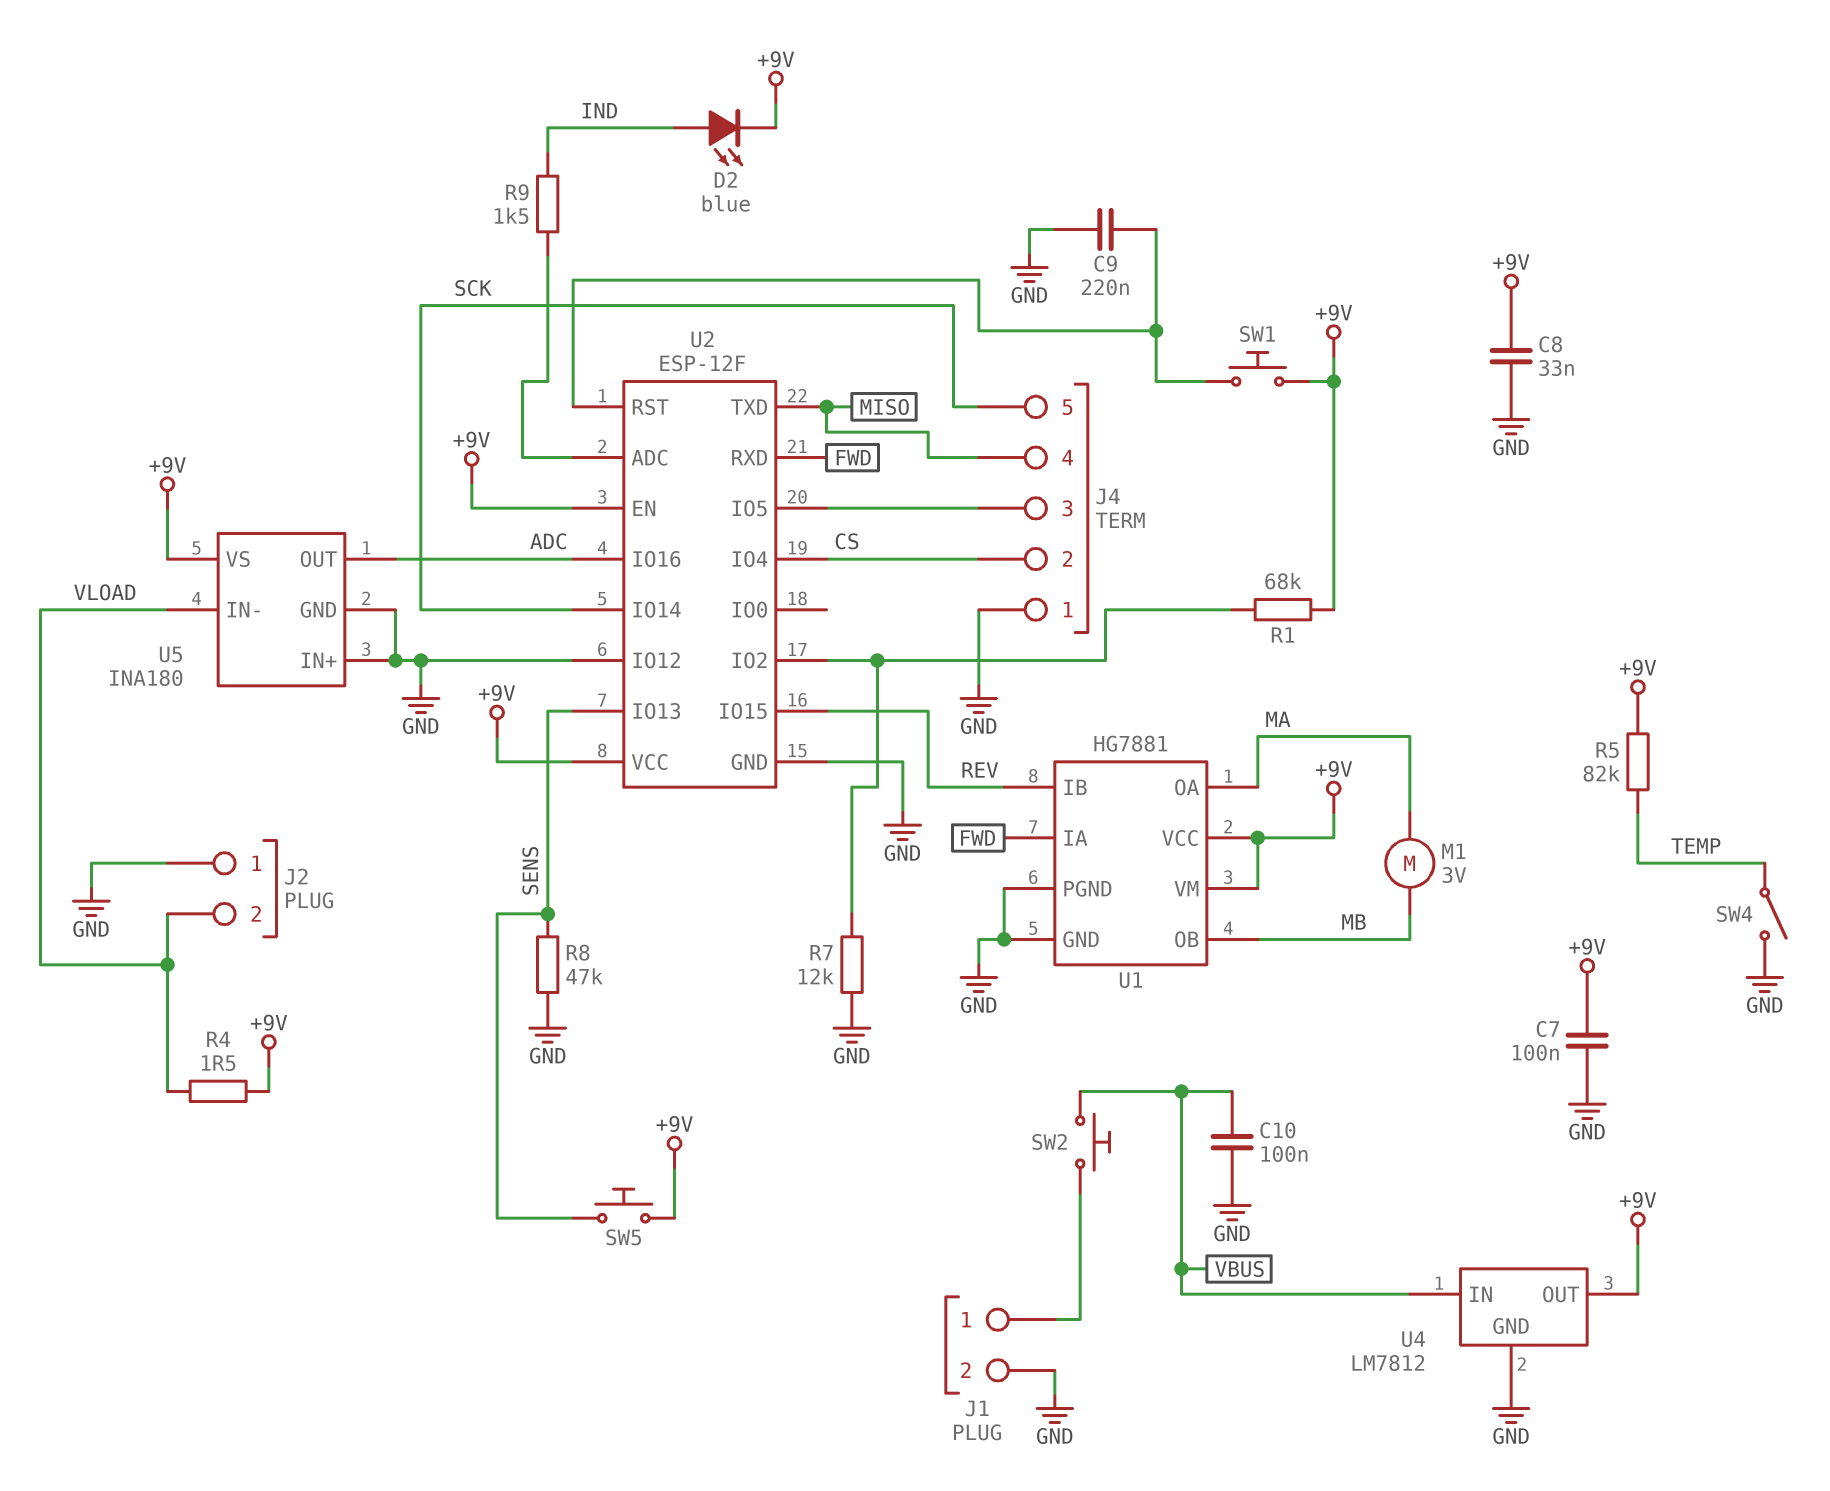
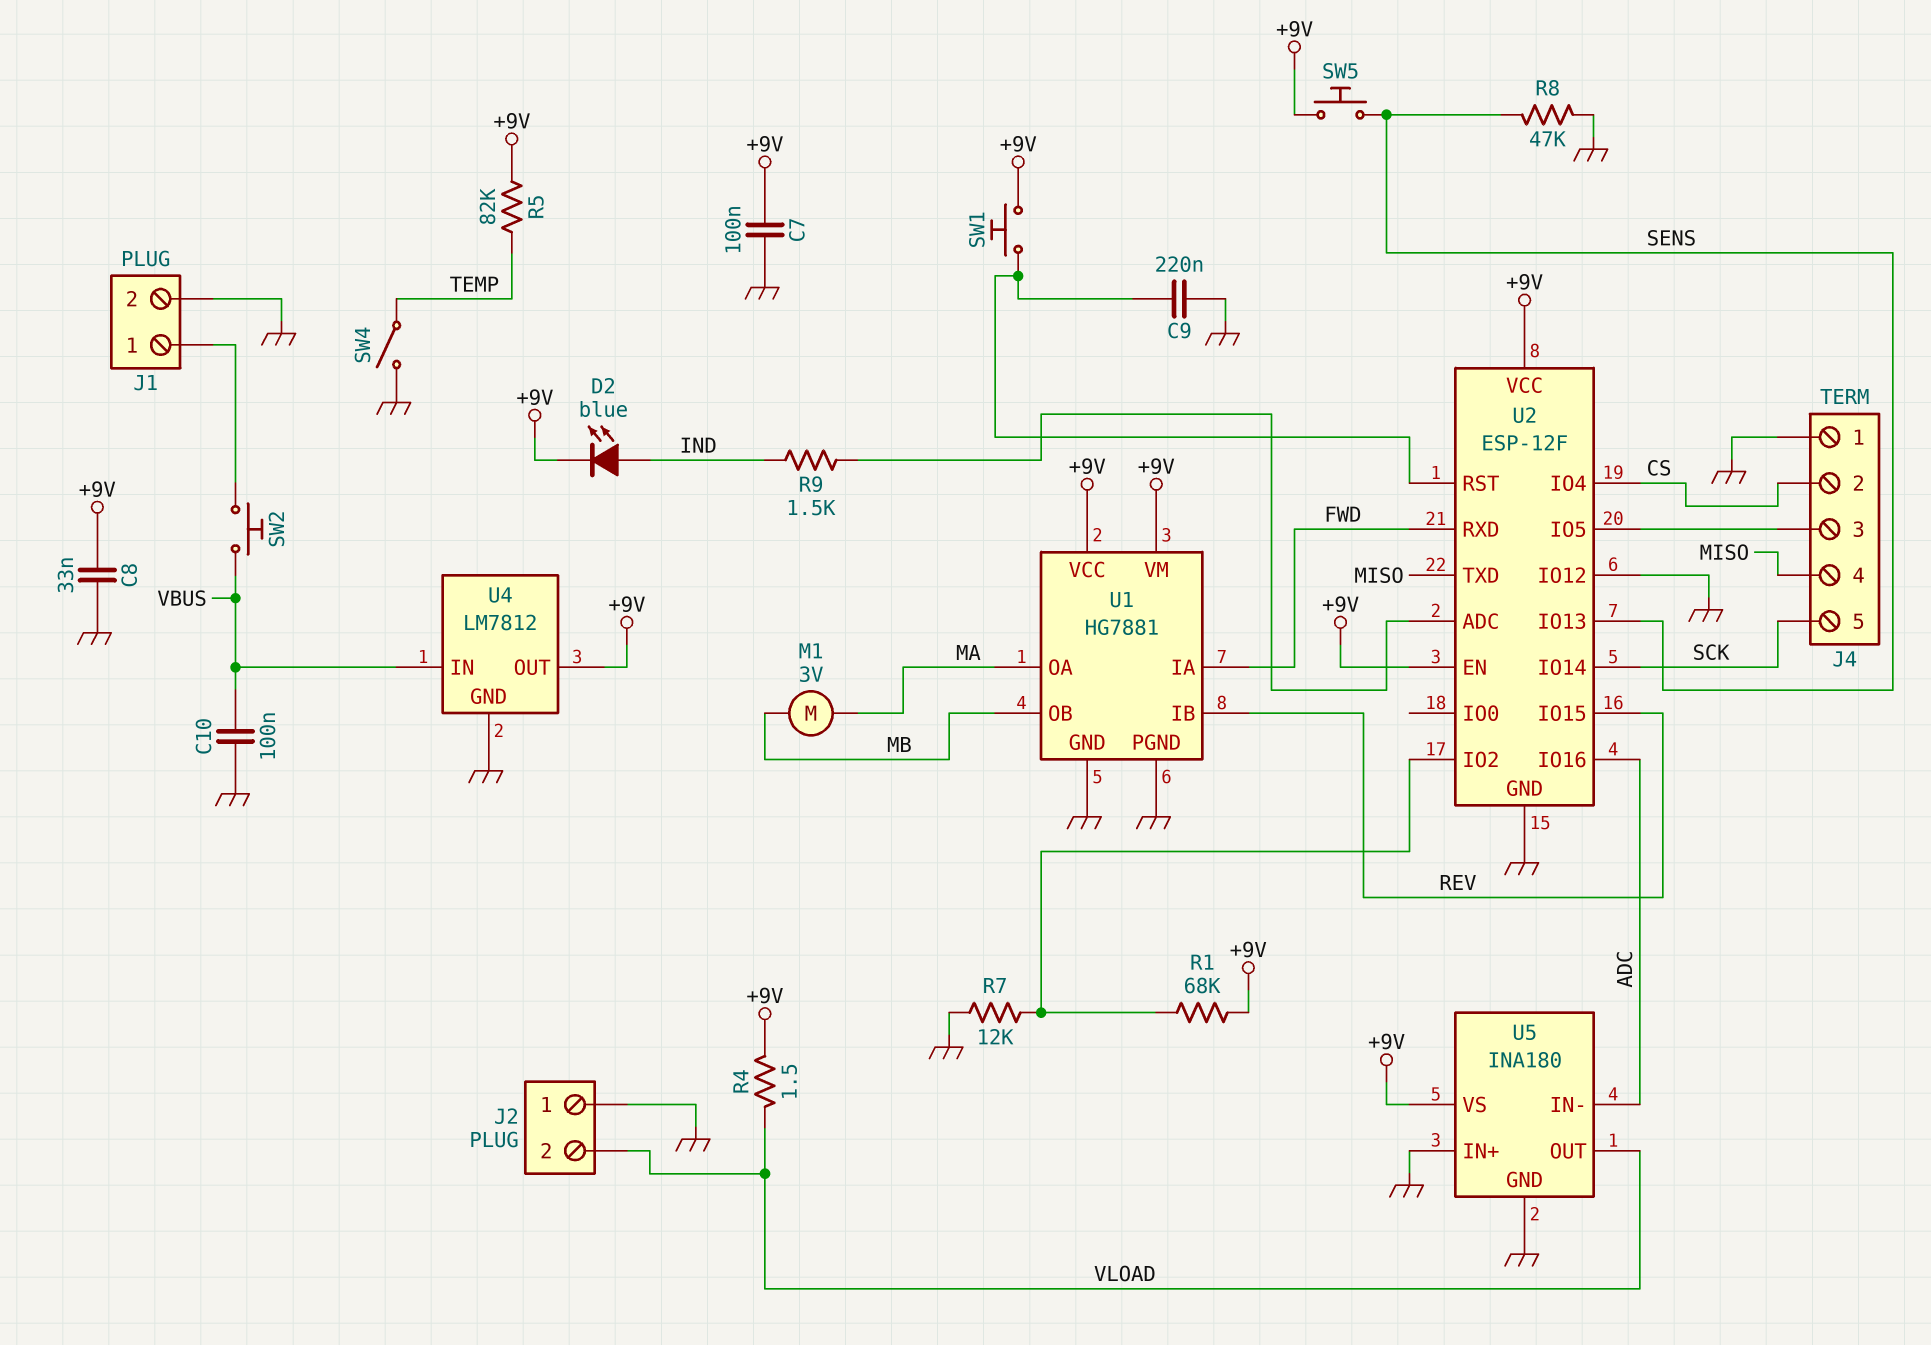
U5 pin IN-: VLOAD -> ADC
U5 pin OUT: ADC -> VLOAD

